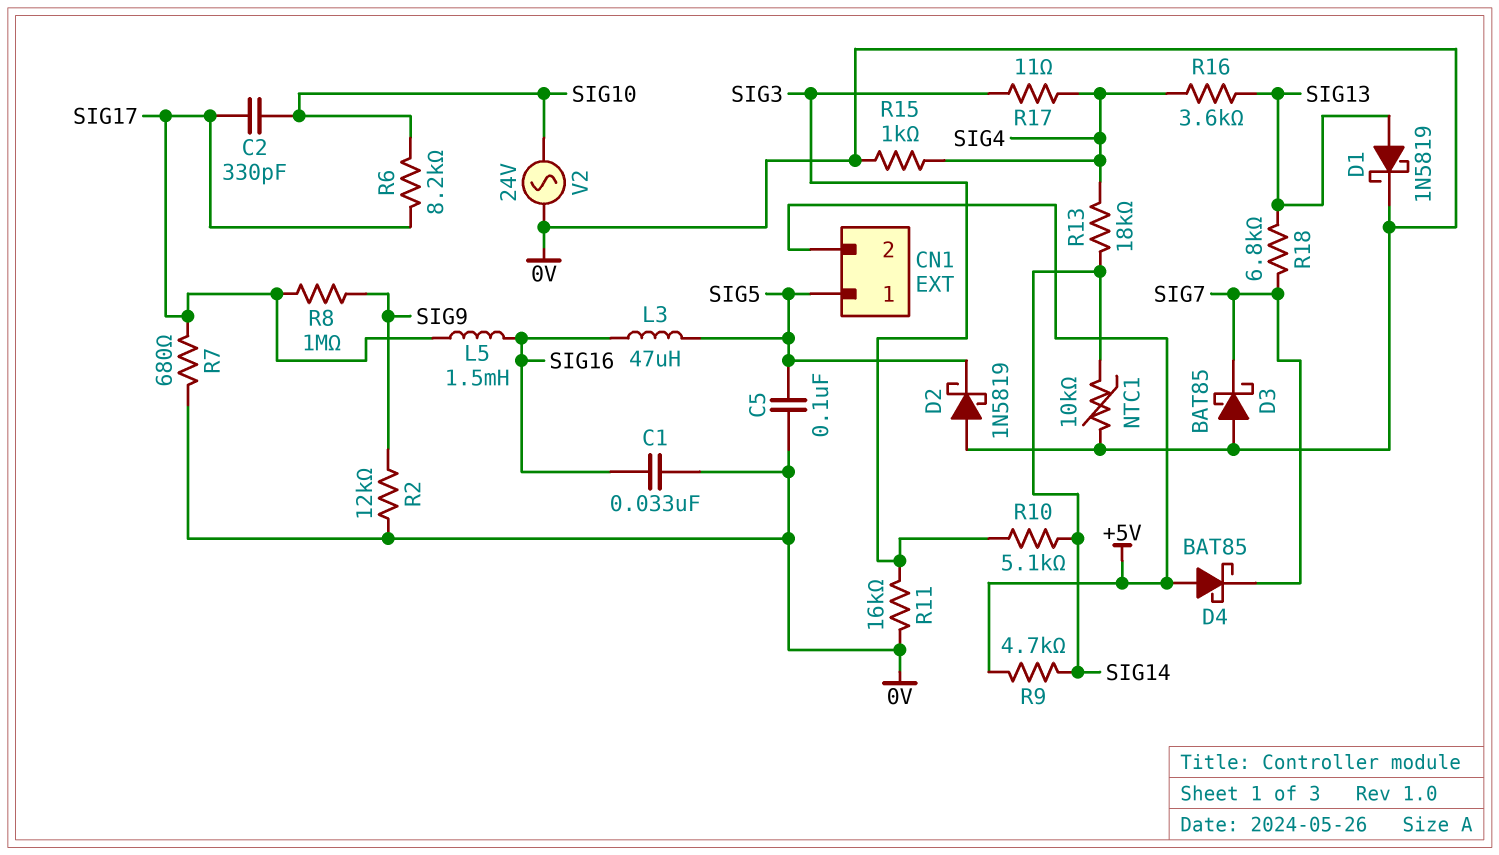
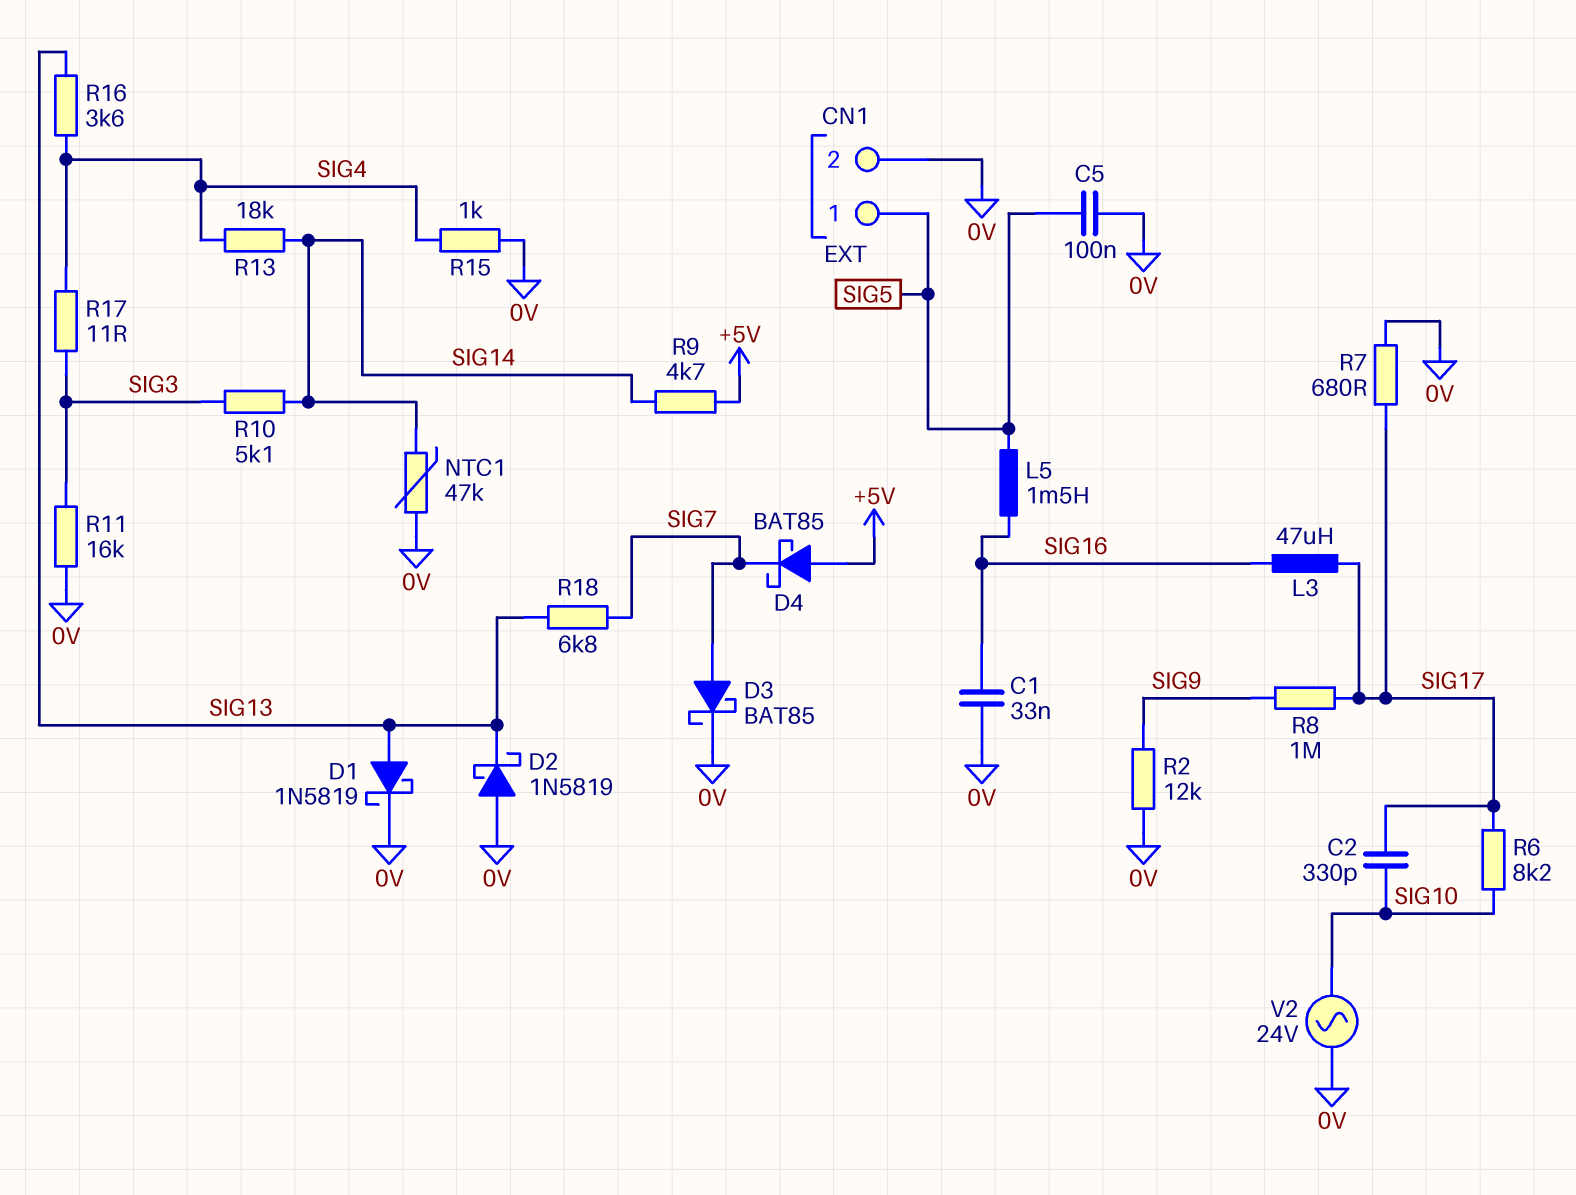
CN1 pin 2: +5V -> 0V
D2: schottky 1N5819 (A 0V, K SIG5) -> schottky 1N5819 (A 0V, K SIG13)
D3: schottky BAT85 (A 0V, K SIG7) -> schottky BAT85 (A SIG7, K 0V)
L3: 47uH (SIG5, SIG16) -> 47uH (SIG16, SIG17)
L5: 1.5mH (SIG16, SIG17) -> 1.5mH (SIG5, SIG16)
NTC1: 10k (0V, SIG14) -> 47k (0V, SIG14)

